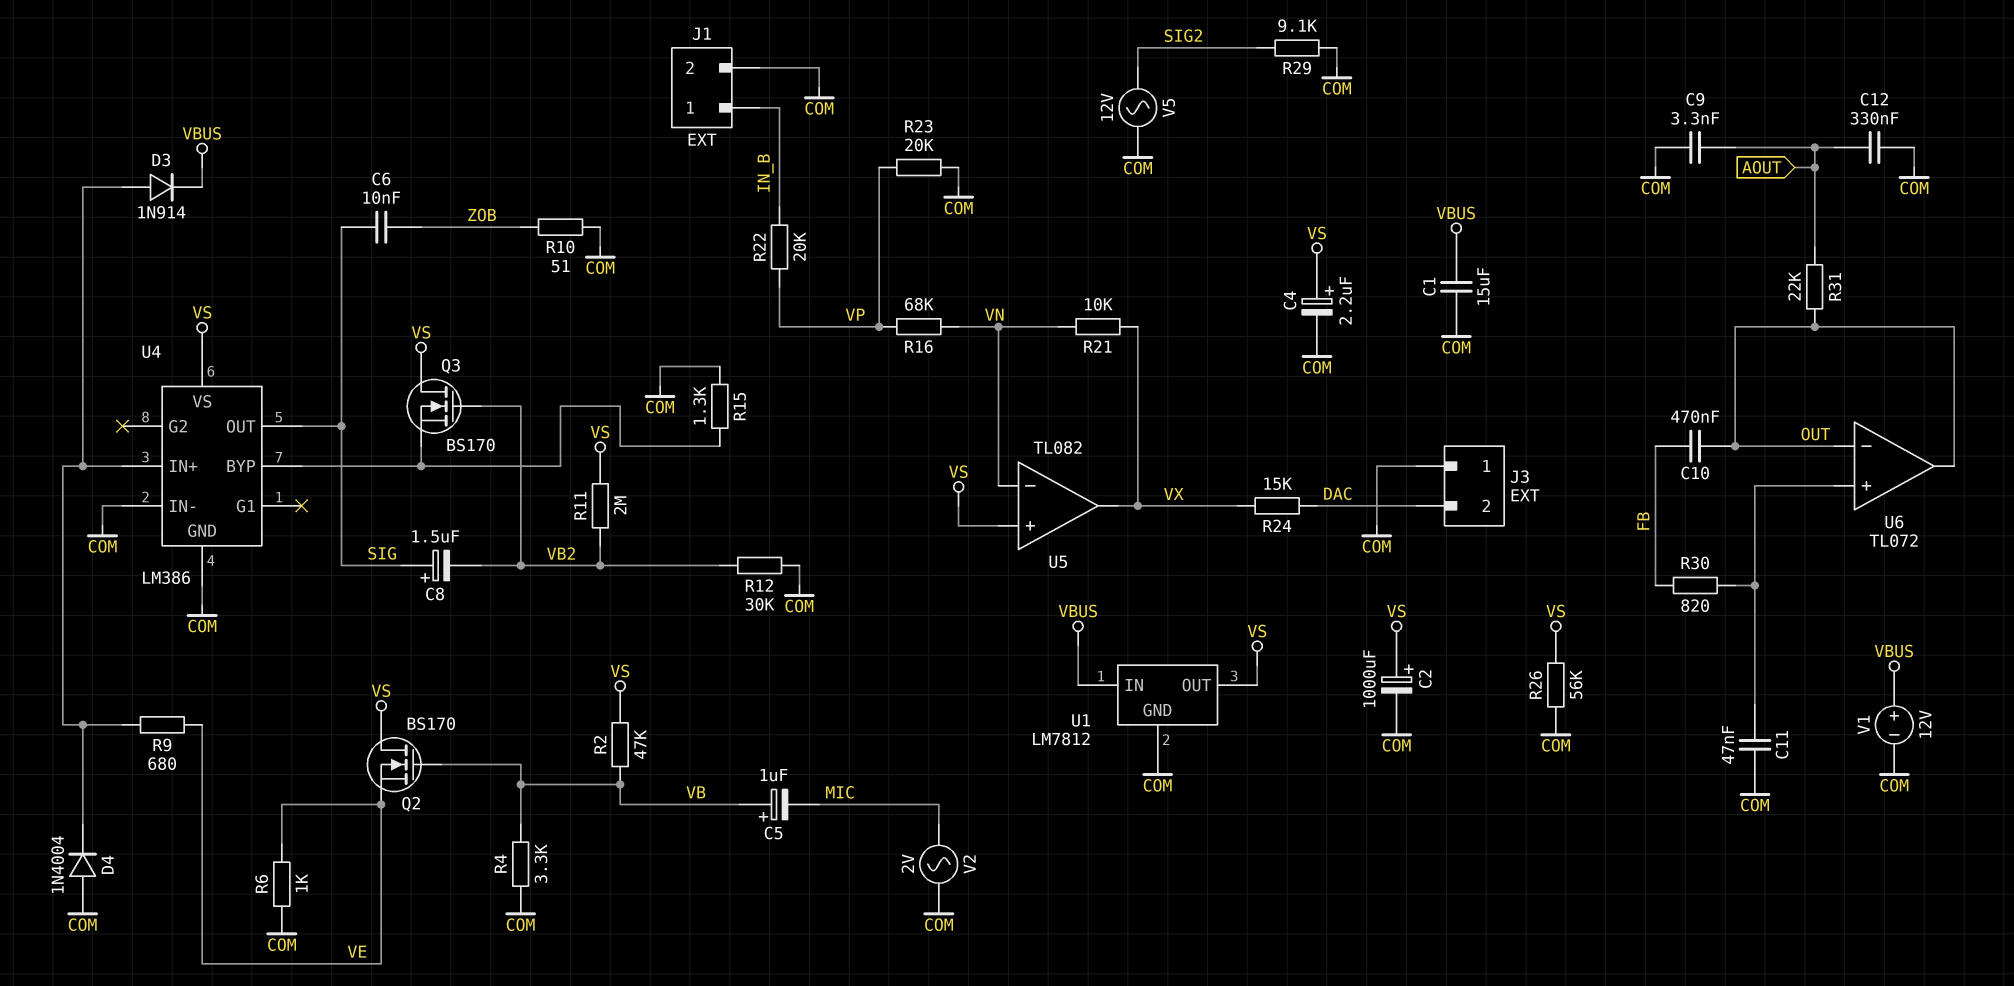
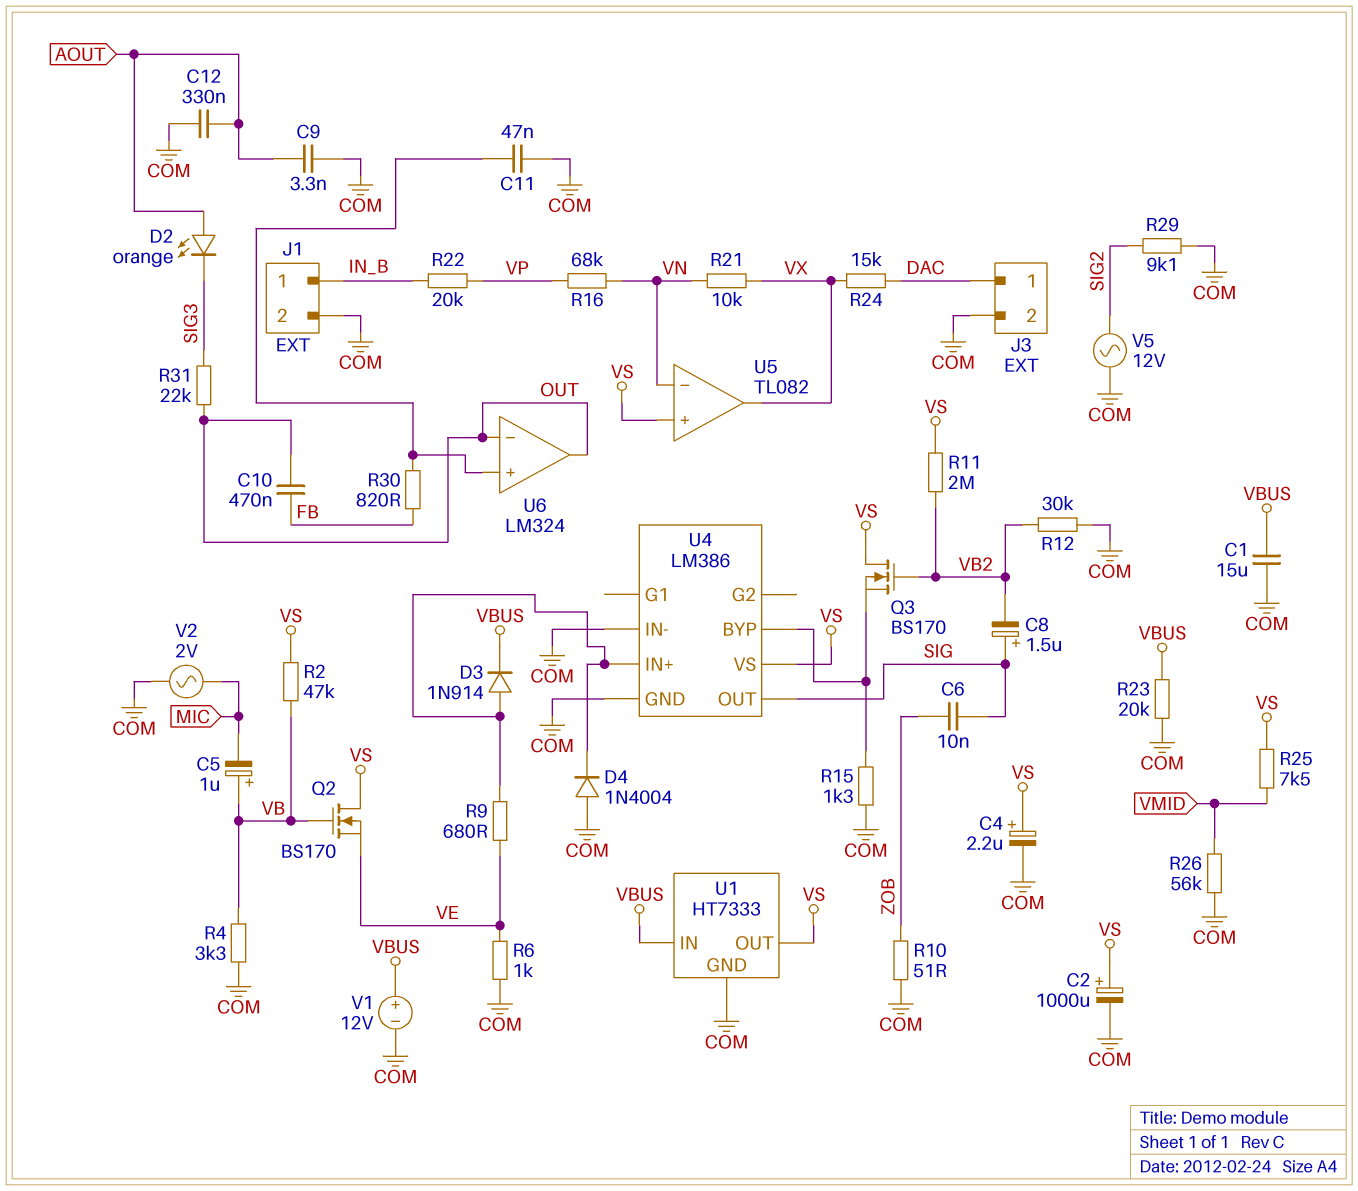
D2: none -> LED orange (A AOUT, K SIG3)
J3 pin 1: COM -> DAC
J3 pin 2: DAC -> COM
R23: 20k (COM, VP) -> 20k (COM, VBUS)
R25: none -> 7.5k (VMID, VS)
R26: 56k (COM, VS) -> 56k (COM, VMID)
R31: 22k (AOUT, OUT) -> 22k (OUT, SIG3)
U1: LM7812 -> HT7333
U6: TL072 -> LM324

